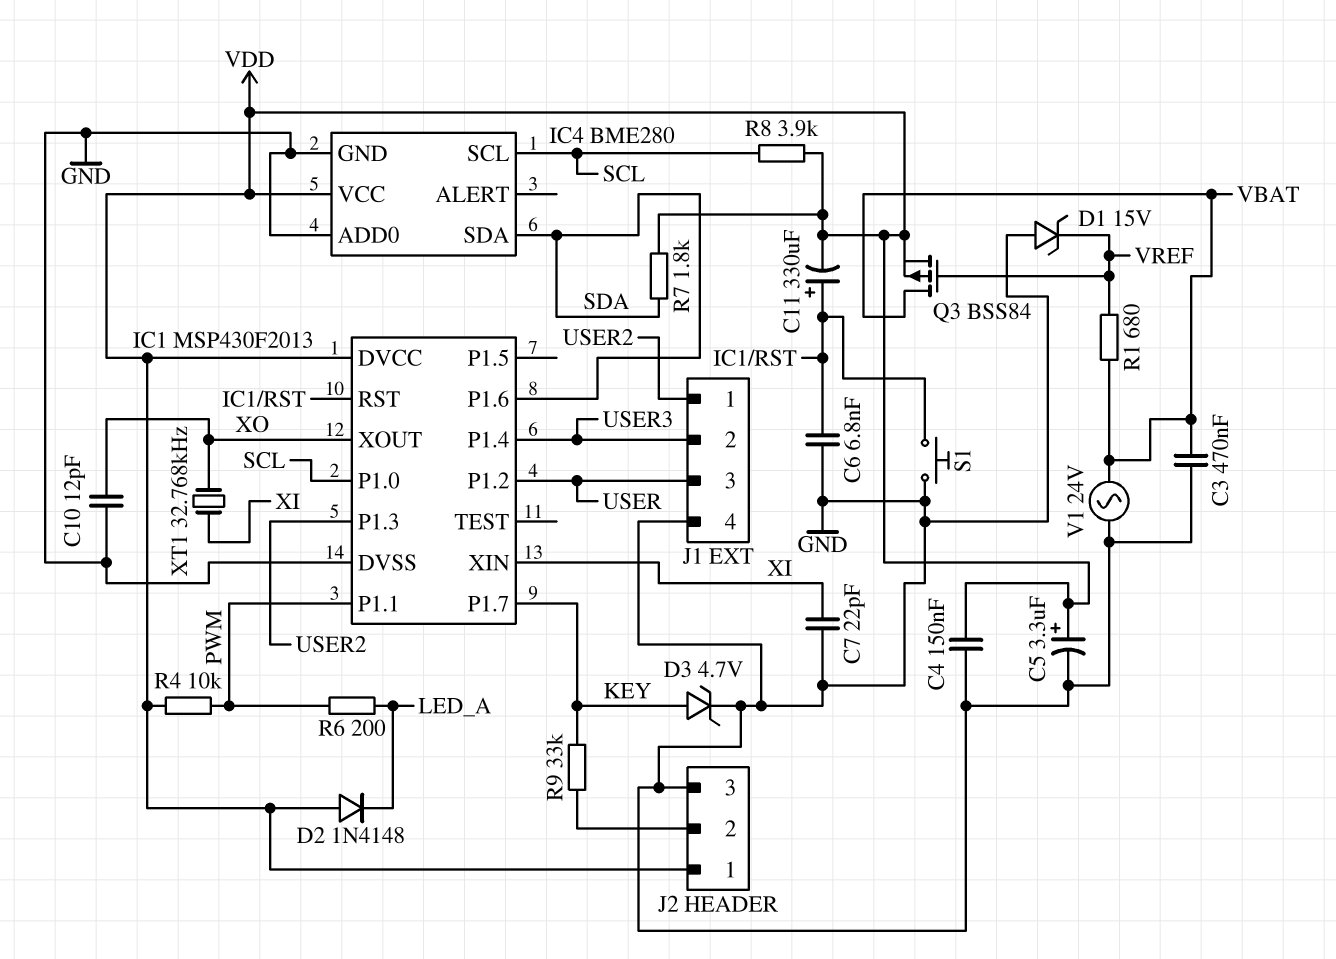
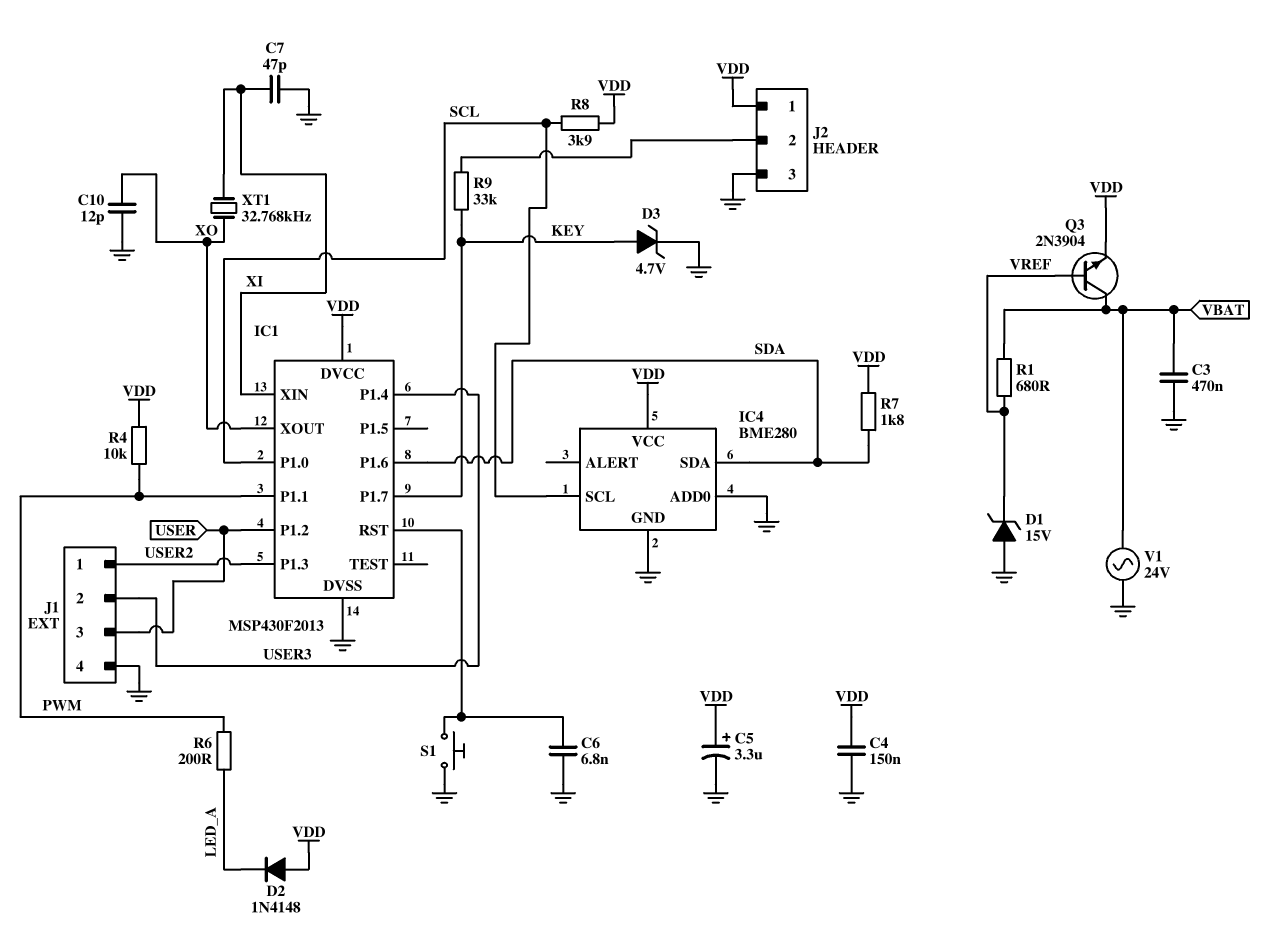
C7: 22pF (GND, XI) -> 47pF (GND, XI)
C11: 330uF (plus IC1/RST, minus VDD) -> none
Q3: PMOS BSS84 (G VREF, D VBAT, S VDD) -> NPN 2N3904 (B VREF, C VBAT, E VDD)

